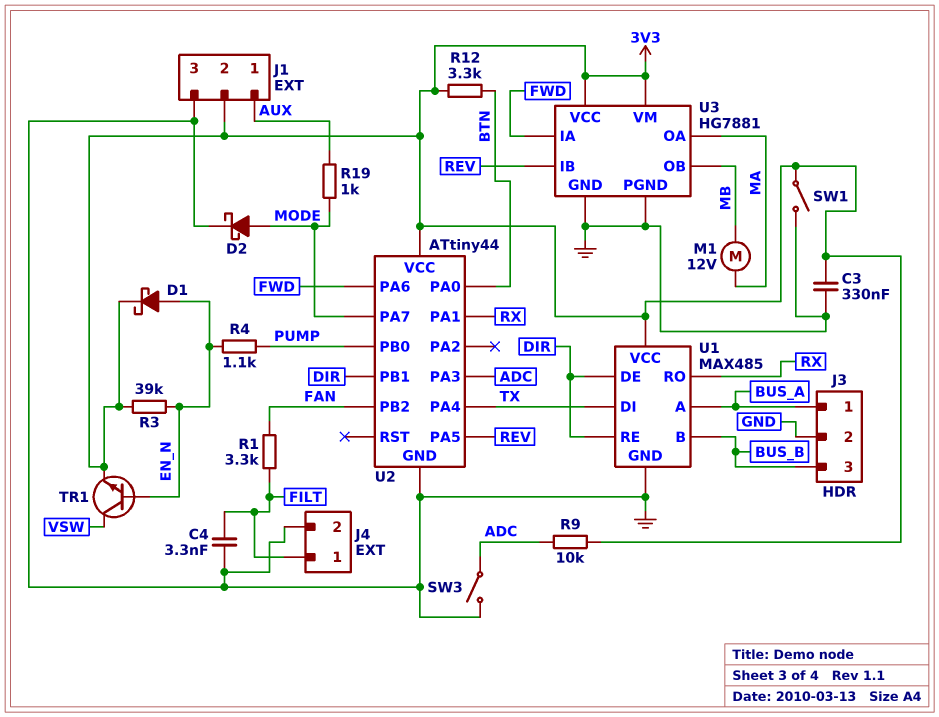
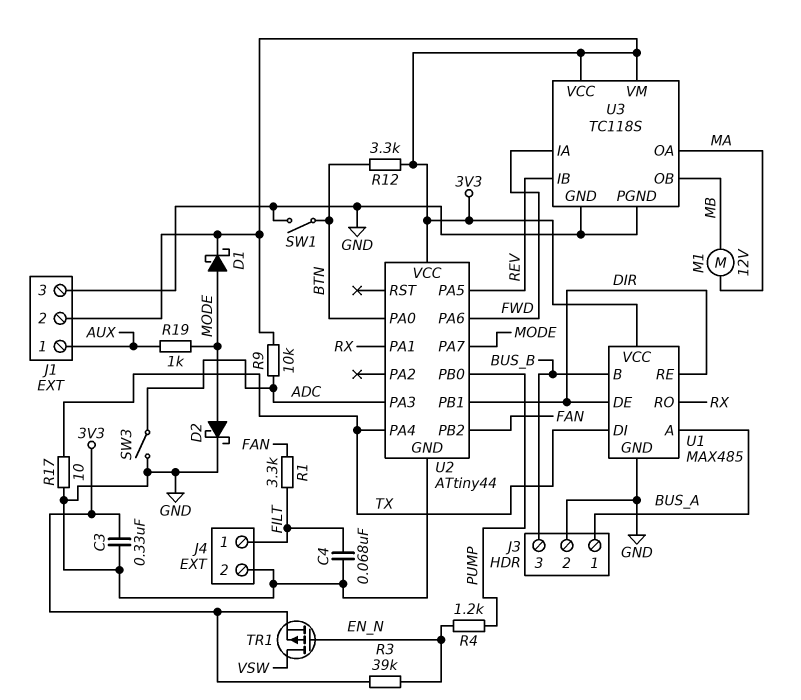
C4: 3.3nF (FILT, GND) -> 68nF (FILT, GND)
D1: schottky (A EN_N, K 3V3) -> schottky (A MODE, K 3V3)
R4: 1.1k (EN_N, PUMP) -> 1.2k (EN_N, PUMP)
R17: none -> 10 (GND, TX)
SW1: switch (3V3, GND) -> switch (BTN, GND)
TR1: NPN (B EN_N, C VSW, E 3V3) -> PMOS (G EN_N, D VSW, S 3V3)
U3: HG7881 -> TC118S

